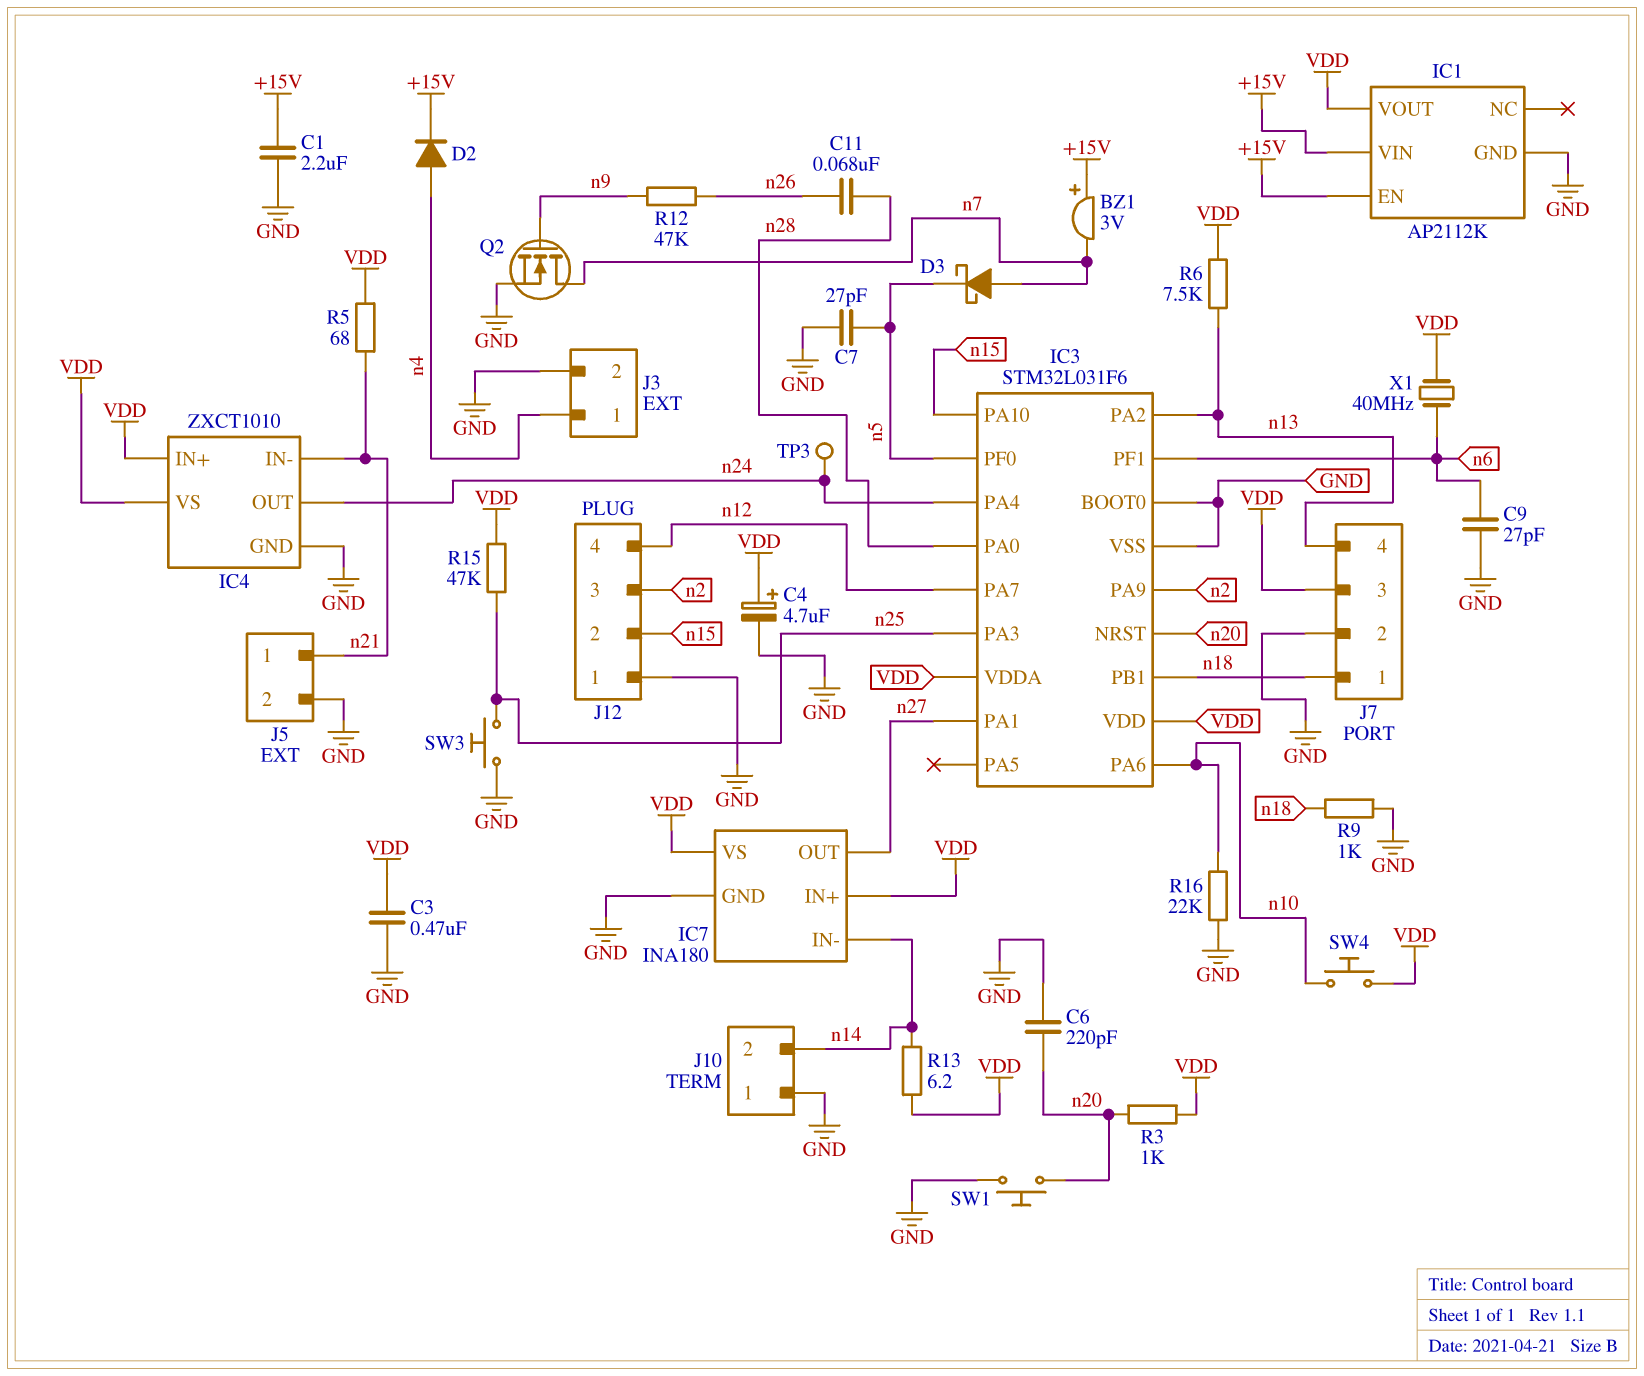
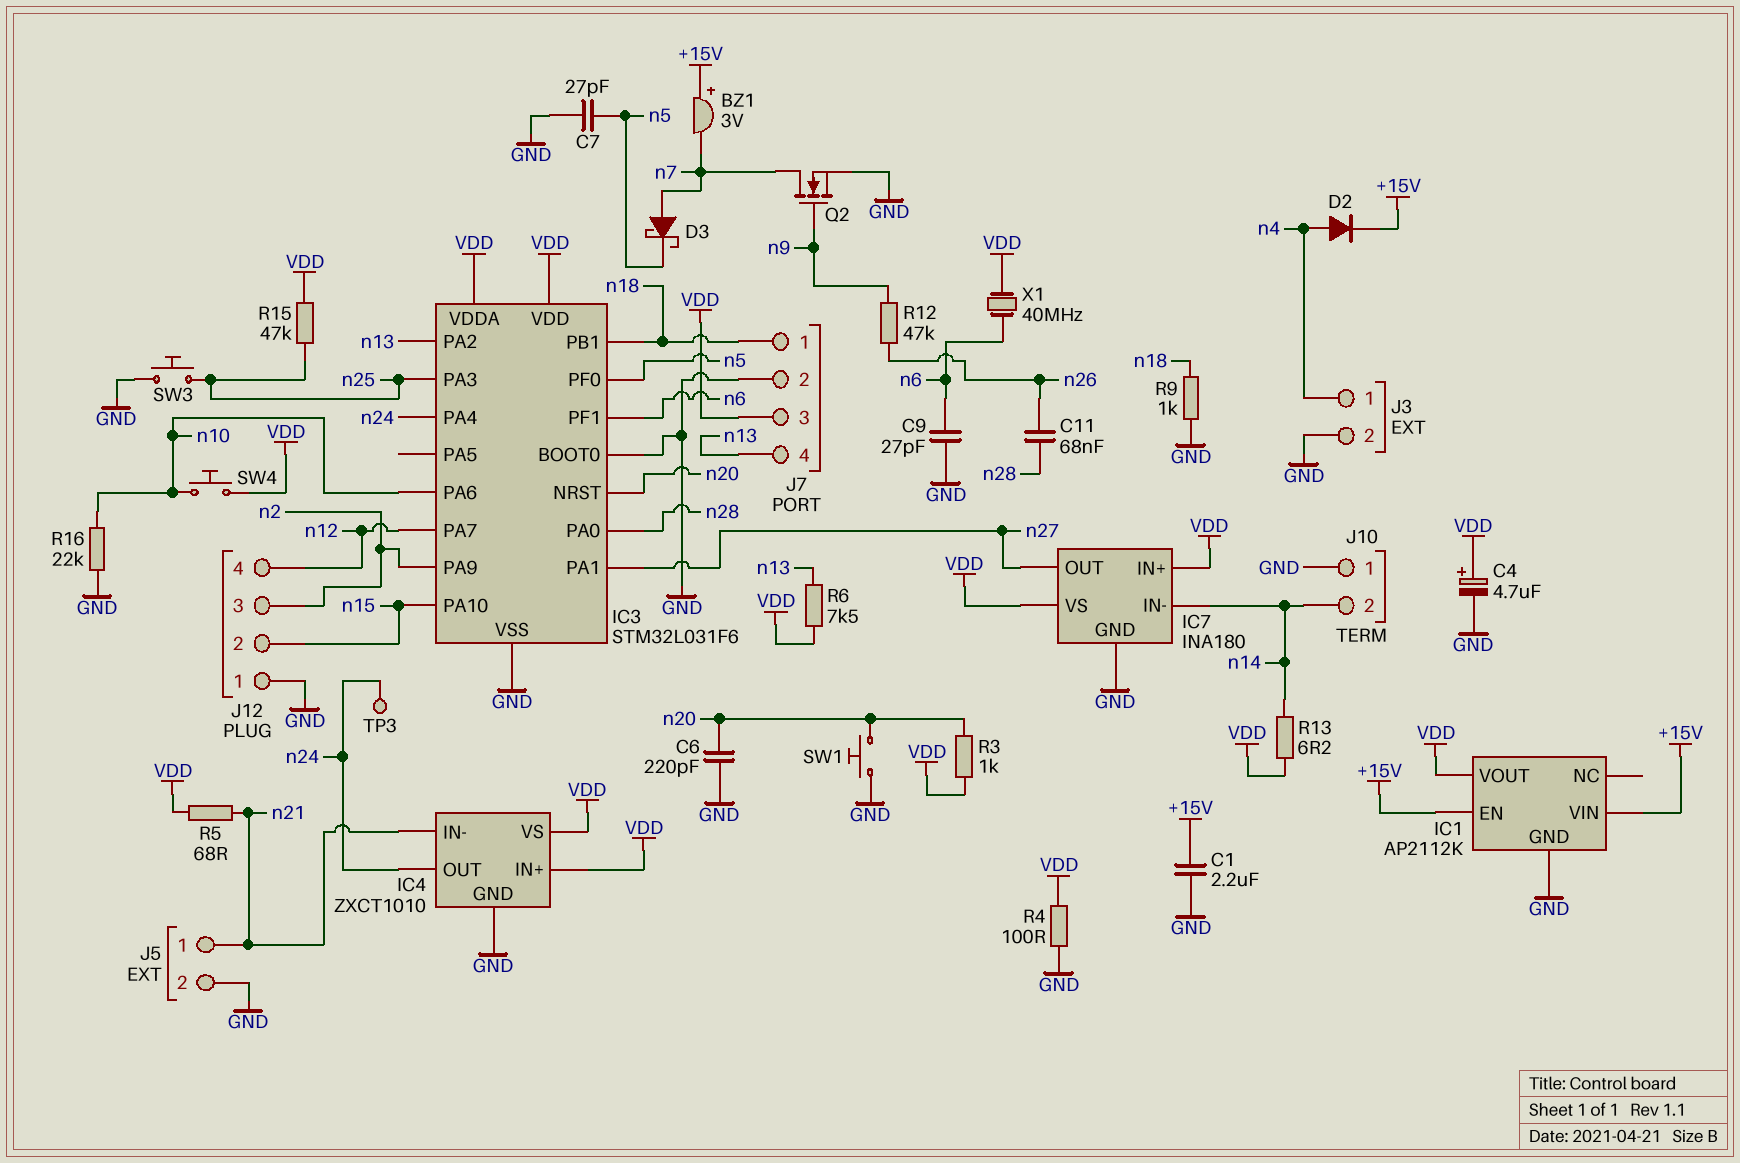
C3: 470nF (GND, VDD) -> none
R4: none -> 100 (GND, VDD)

